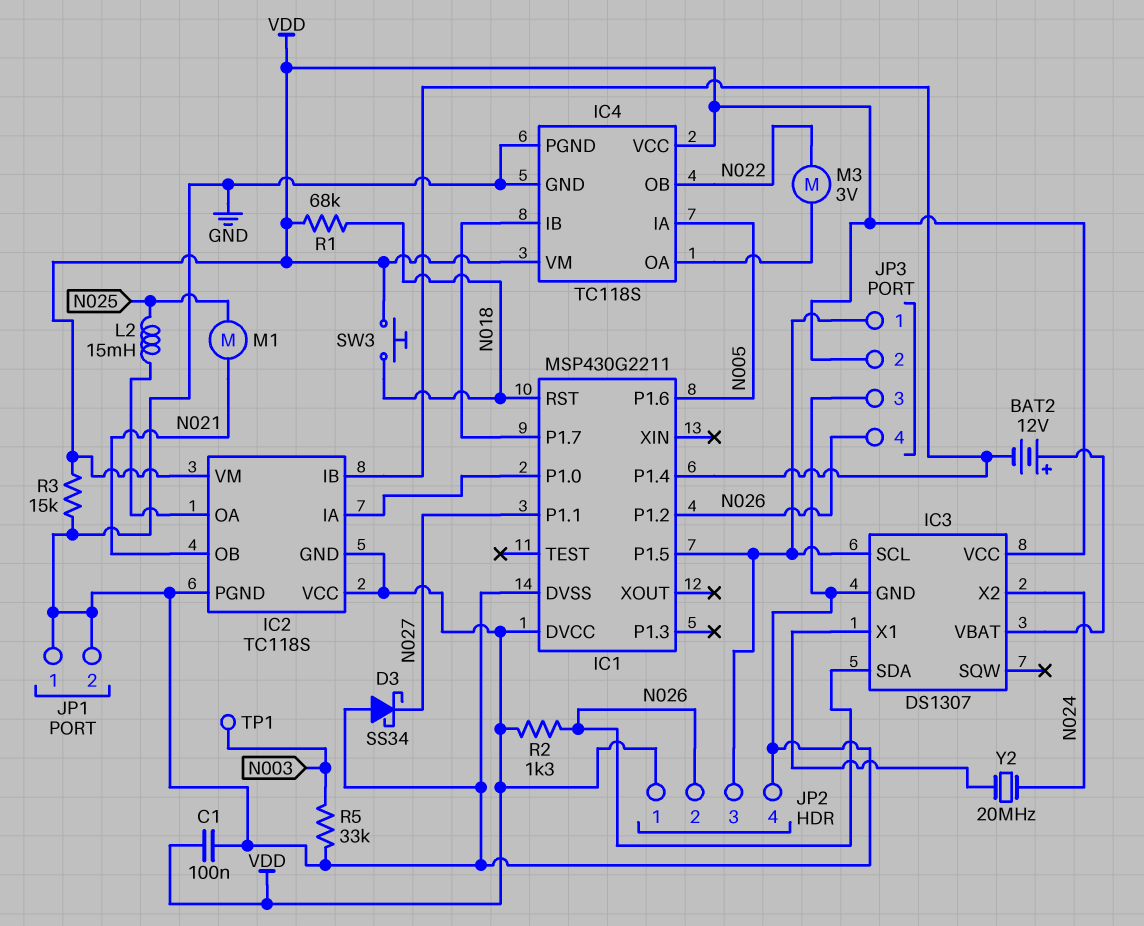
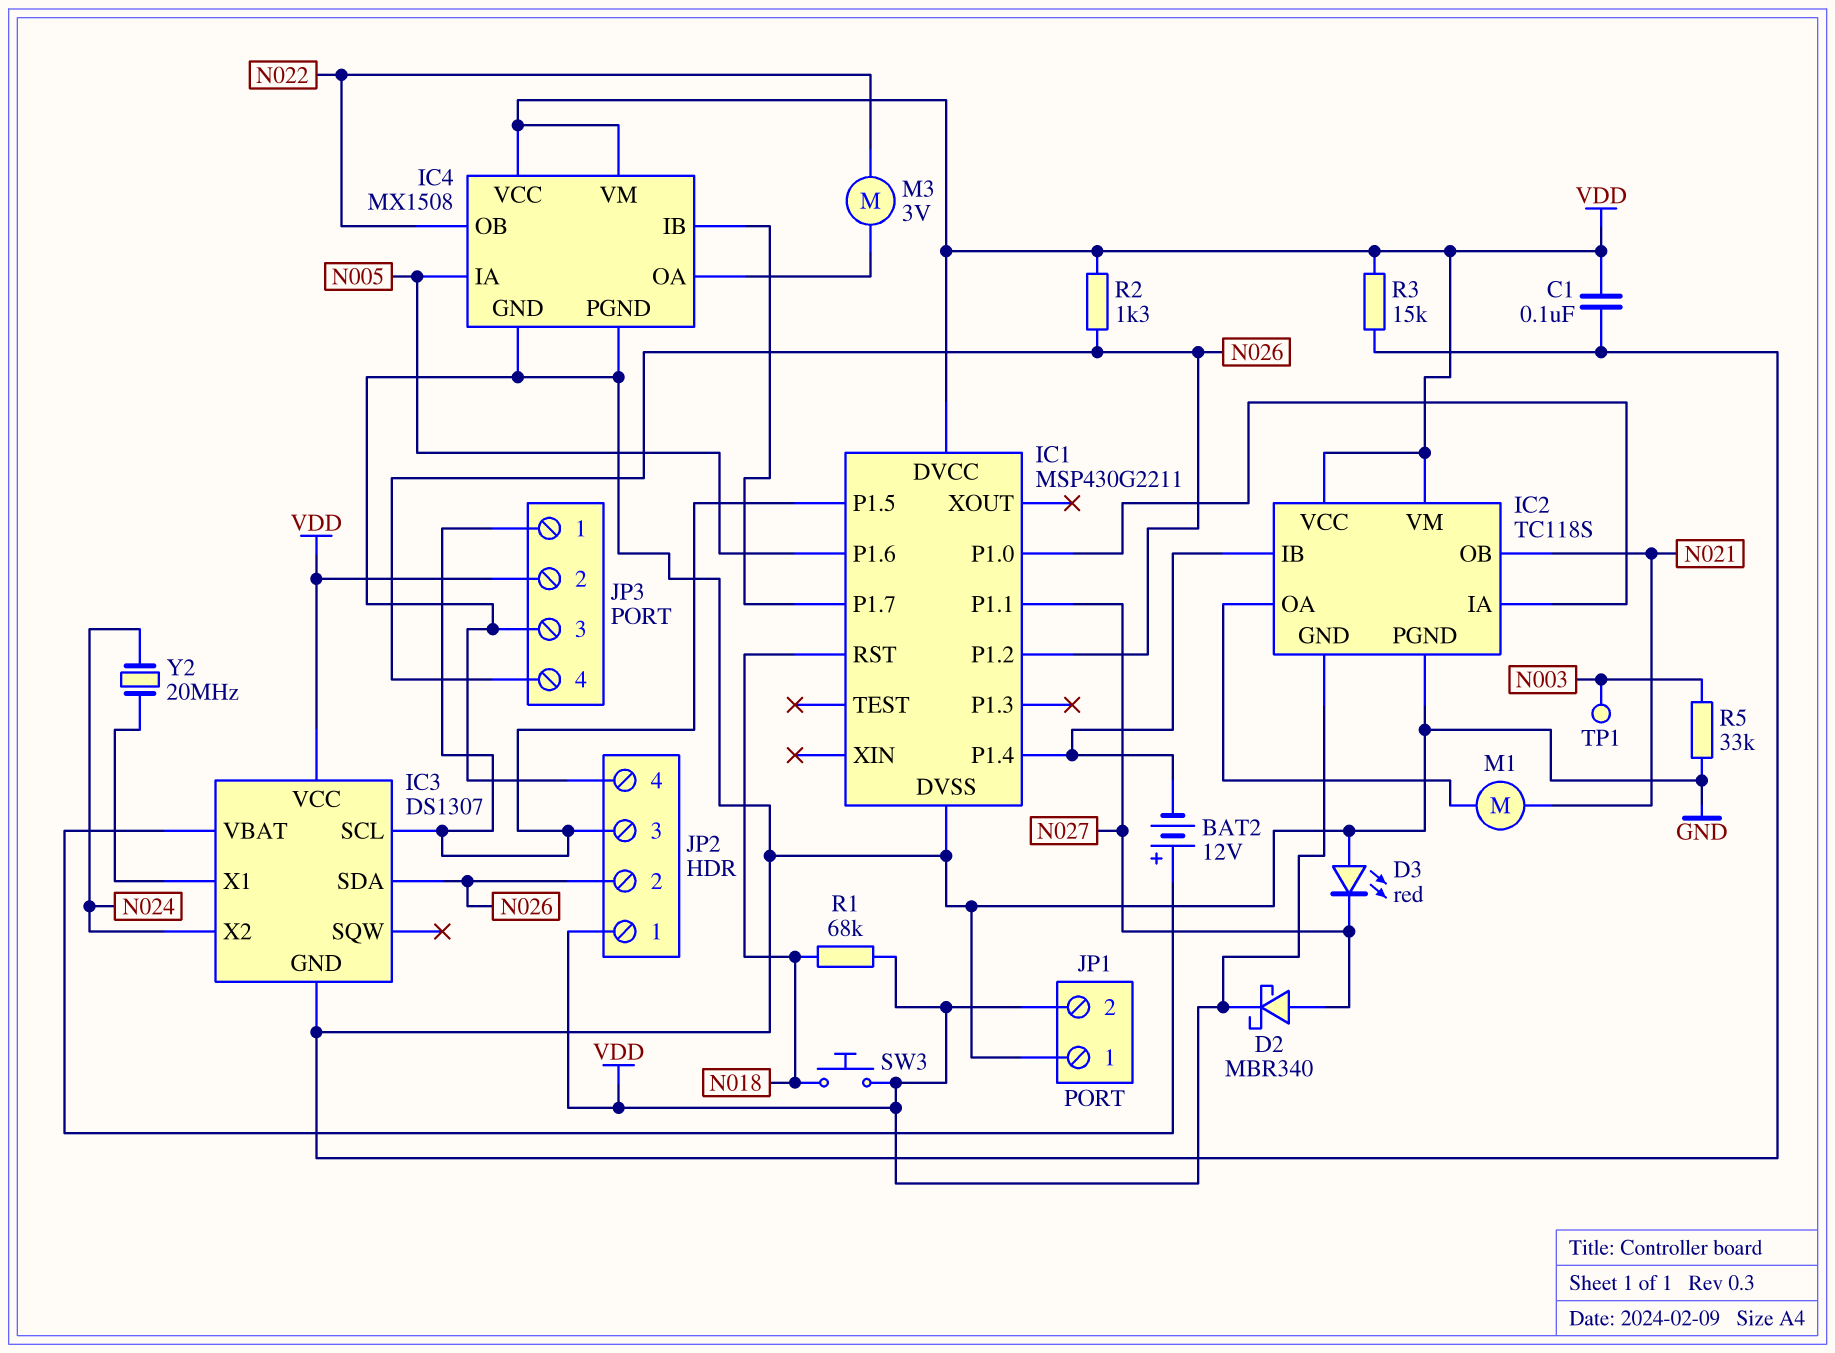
D2: none -> schottky MBR340 (A N027, K VDD)
D3: schottky SS34 (A GND, K N027) -> LED red (A GND, K N027)
IC4: TC118S -> MX1508
JP1 pin 2: GND -> VDD
L2: 15mH (IC2/OA, N025) -> none
M1: motor (N021, N025) -> motor (IC2/OA, N021)

